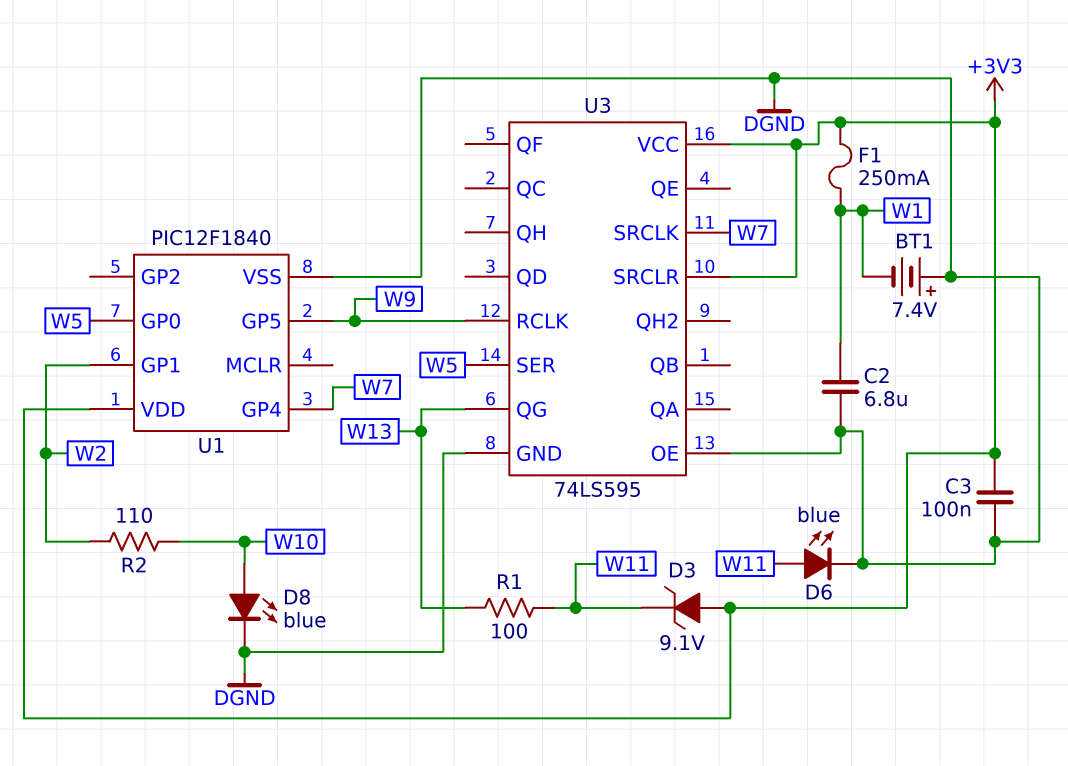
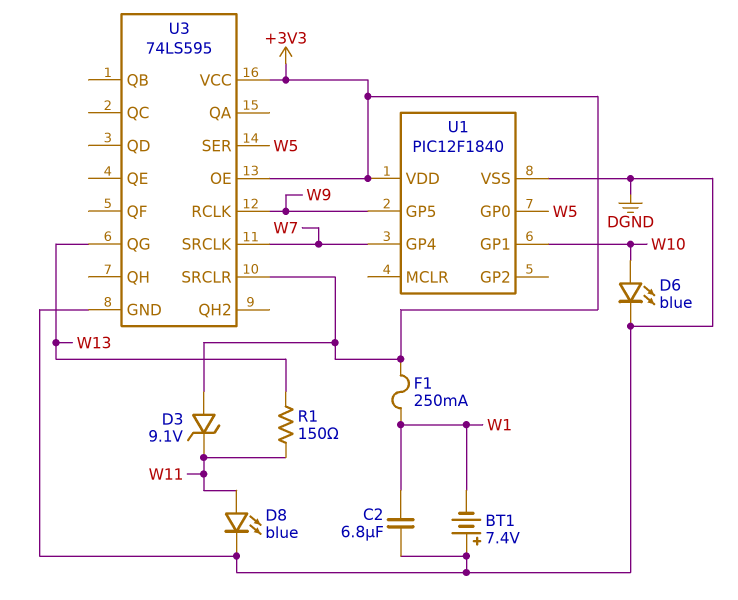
C3: 100nF (+3V3, DGND) -> none
D6: LED blue (A W11, K DGND) -> LED blue (A W10, K DGND)
D8: LED blue (A W10, K DGND) -> LED blue (A W11, K DGND)
R1: 100 (W11, W13) -> 150 (W11, W13)
R2: 110 (W2, W10) -> none
U1 pin GP1: W2 -> W10
U3 pin OE: DGND -> +3V3

